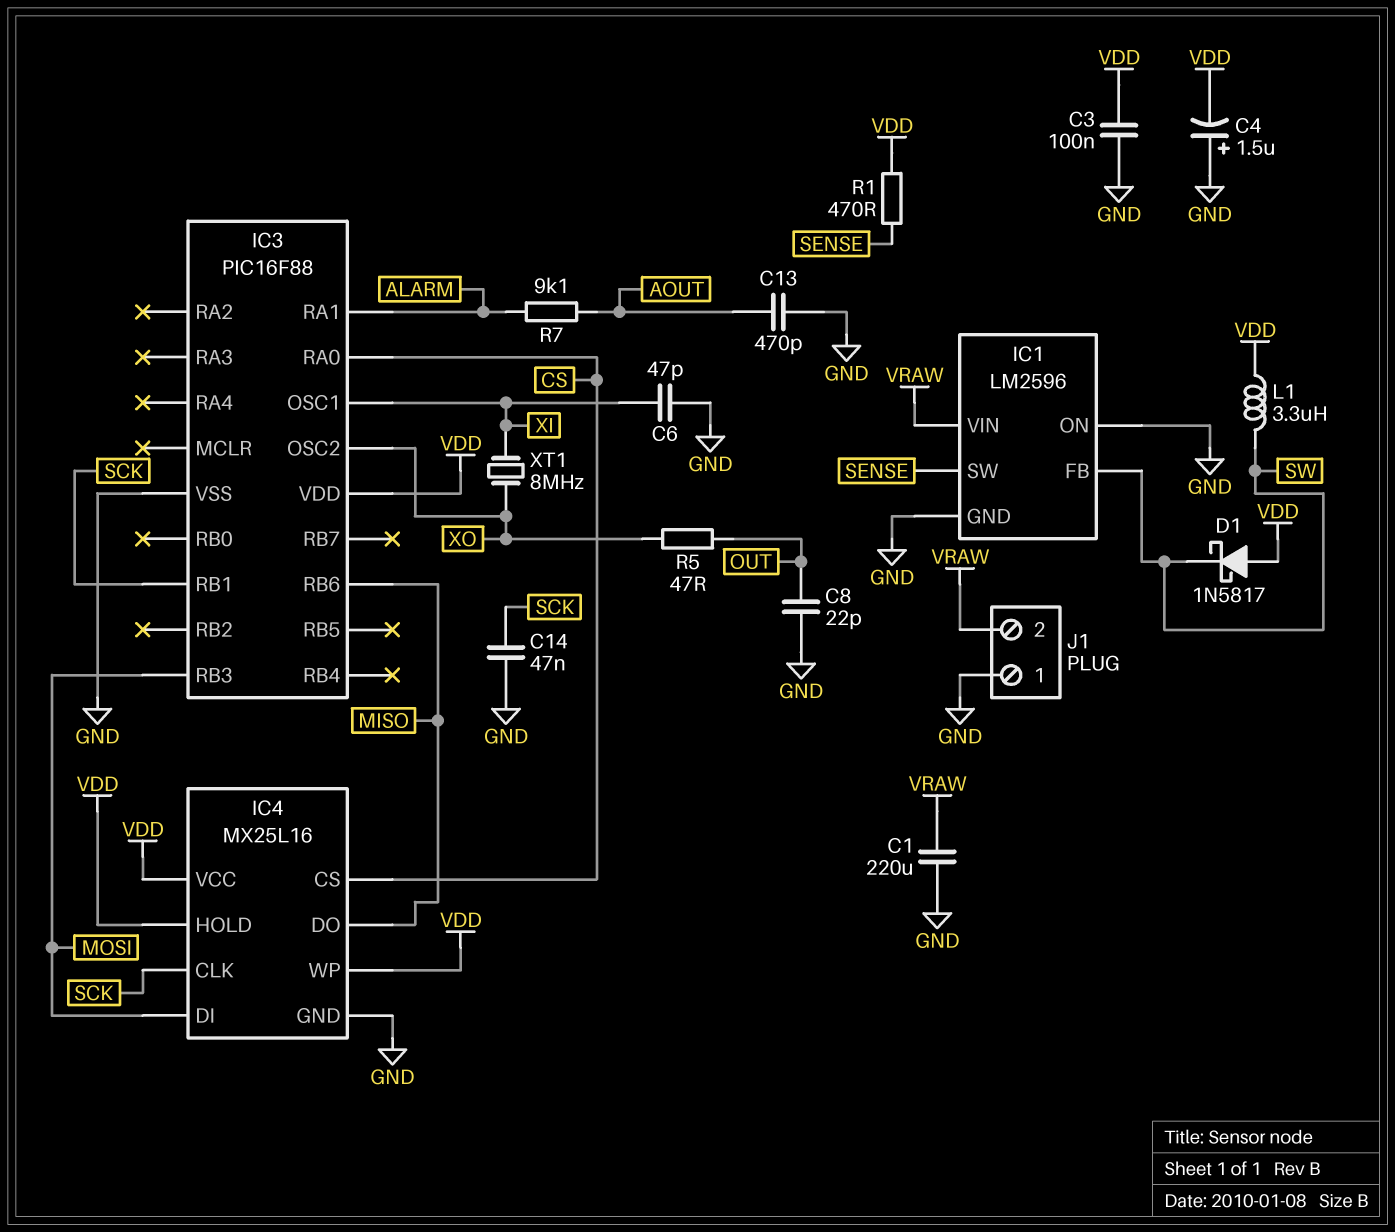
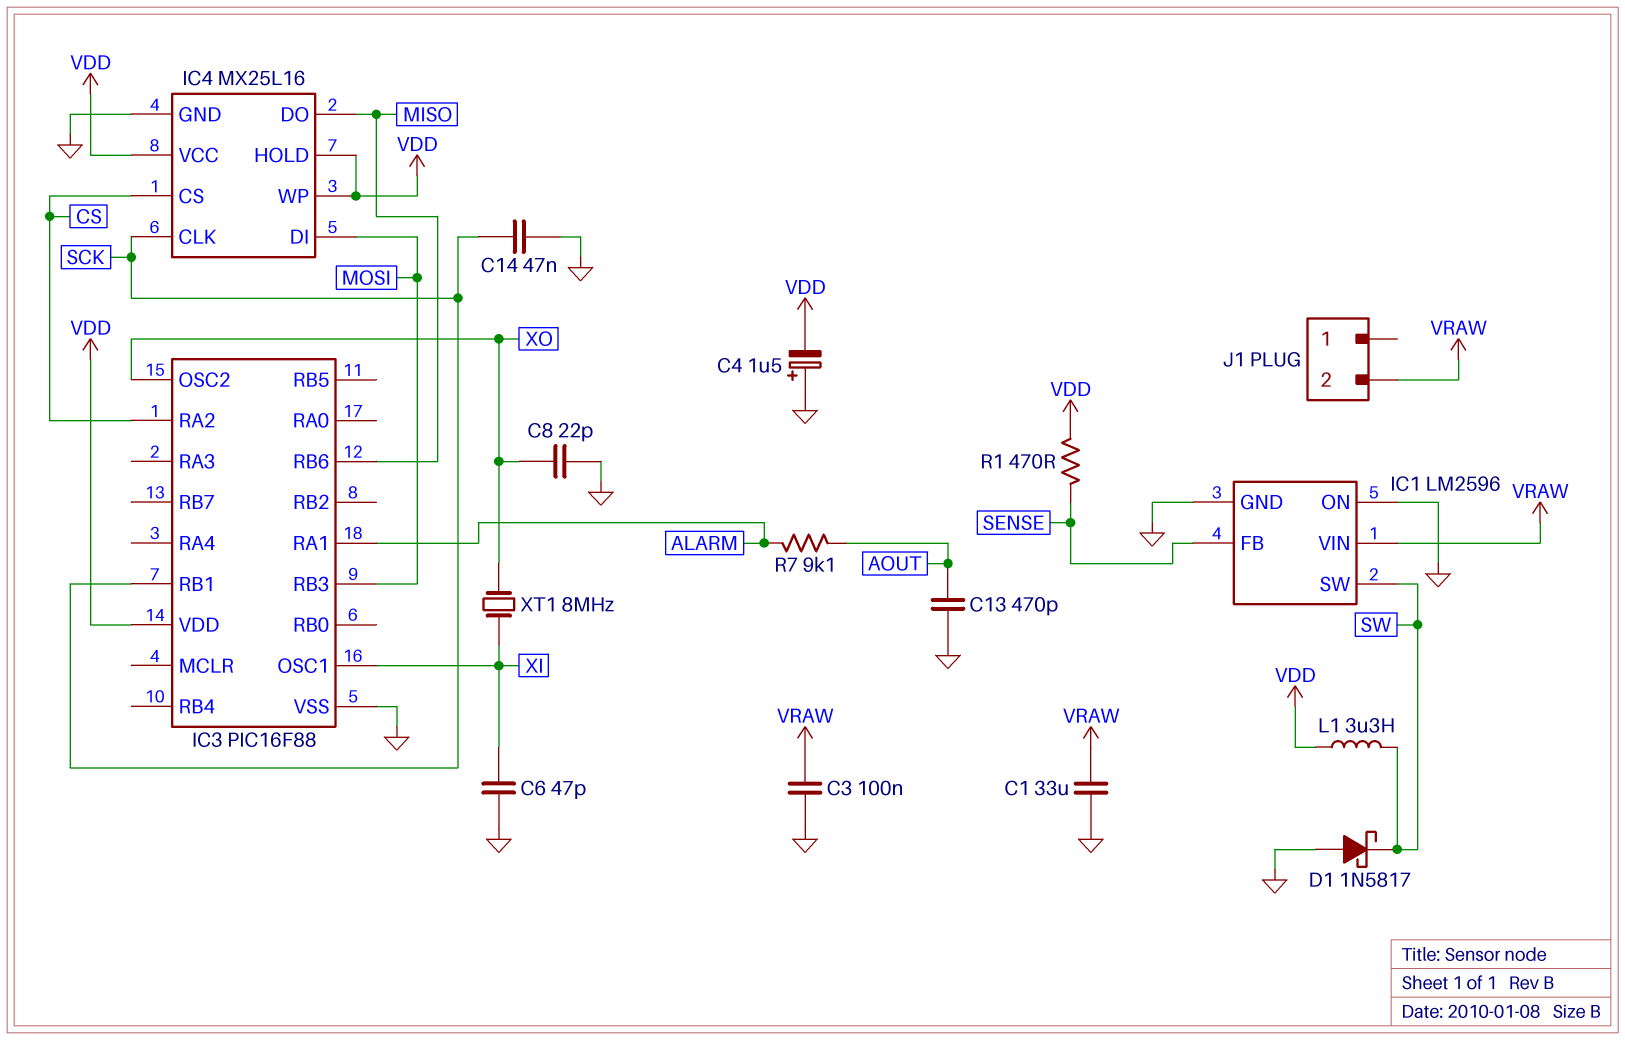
C1: 220uF (GND, VRAW) -> 33uF (GND, VRAW)
C3: 100nF (GND, VDD) -> 100nF (GND, VRAW)
C8: 22pF (GND, OUT) -> 22pF (GND, XO)
D1: schottky 1N5817 (A VDD, K SW) -> schottky 1N5817 (A GND, K SW)
IC1 pin FB: SW -> SENSE
IC1 pin SW: SENSE -> SW
IC3 pin RA0: CS -> none
IC3 pin RA2: none -> CS
J1 pin 1: GND -> none
R5: 47 (OUT, XO) -> none

